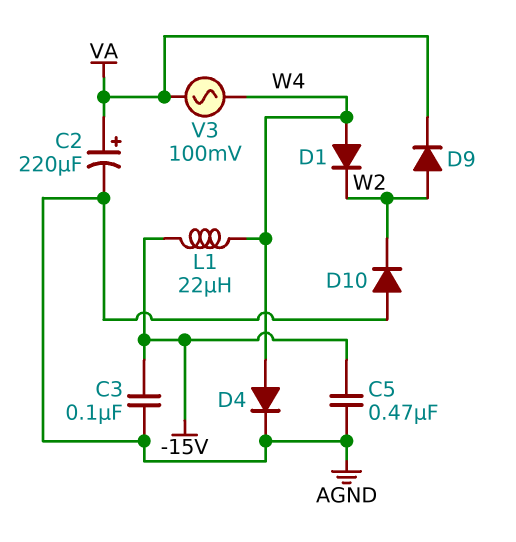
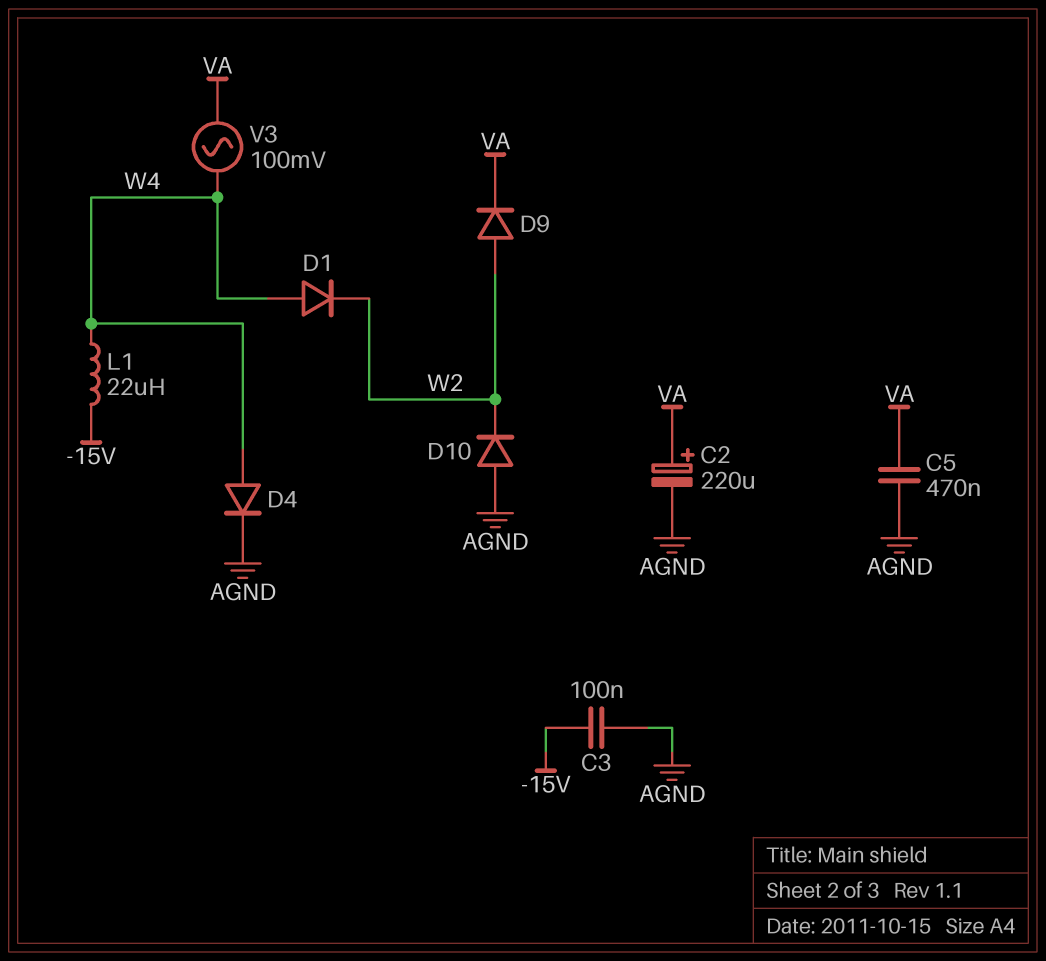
C5: 470nF (-15V, AGND) -> 470nF (AGND, VA)

